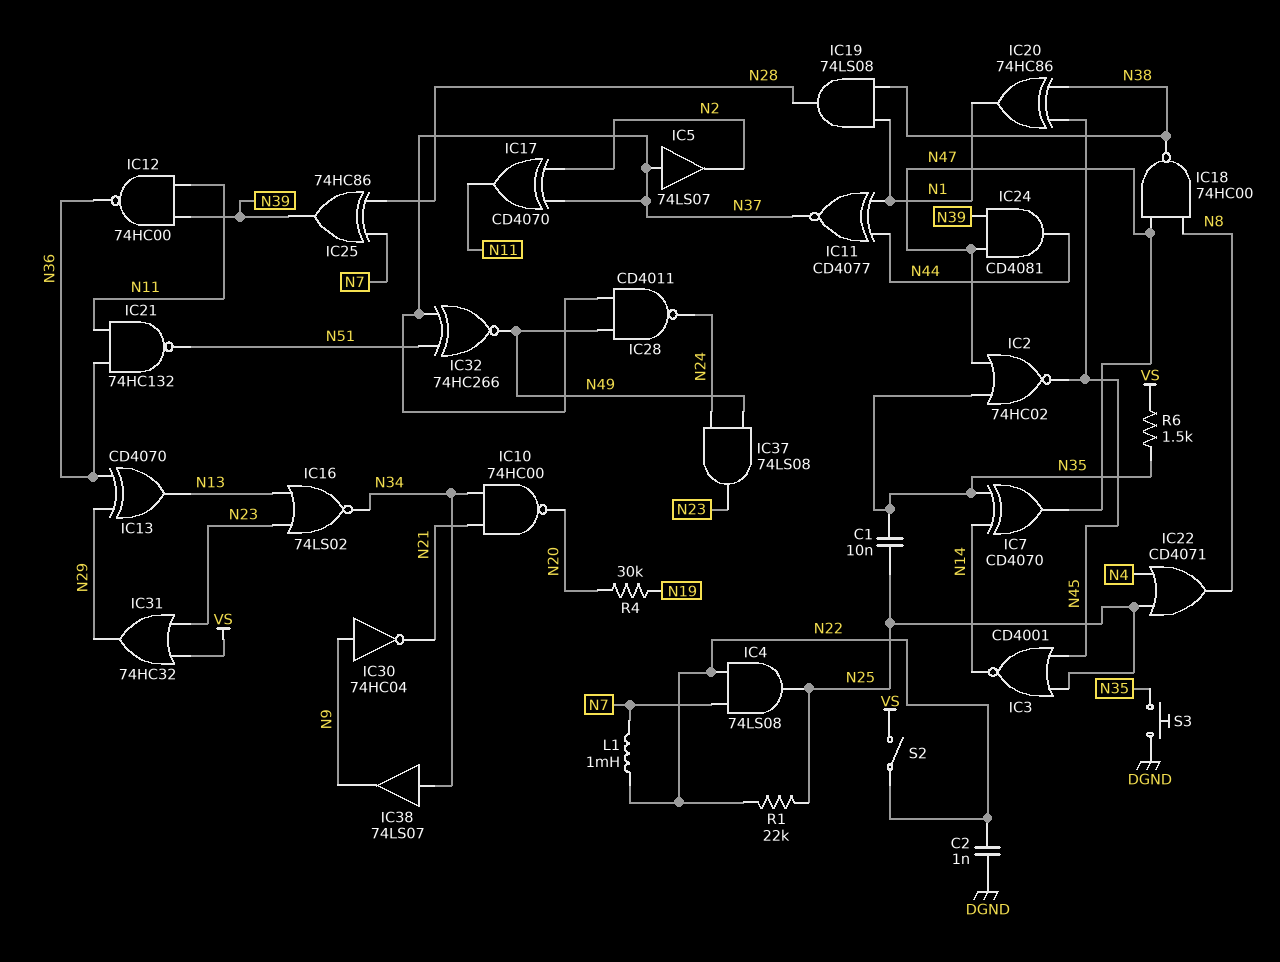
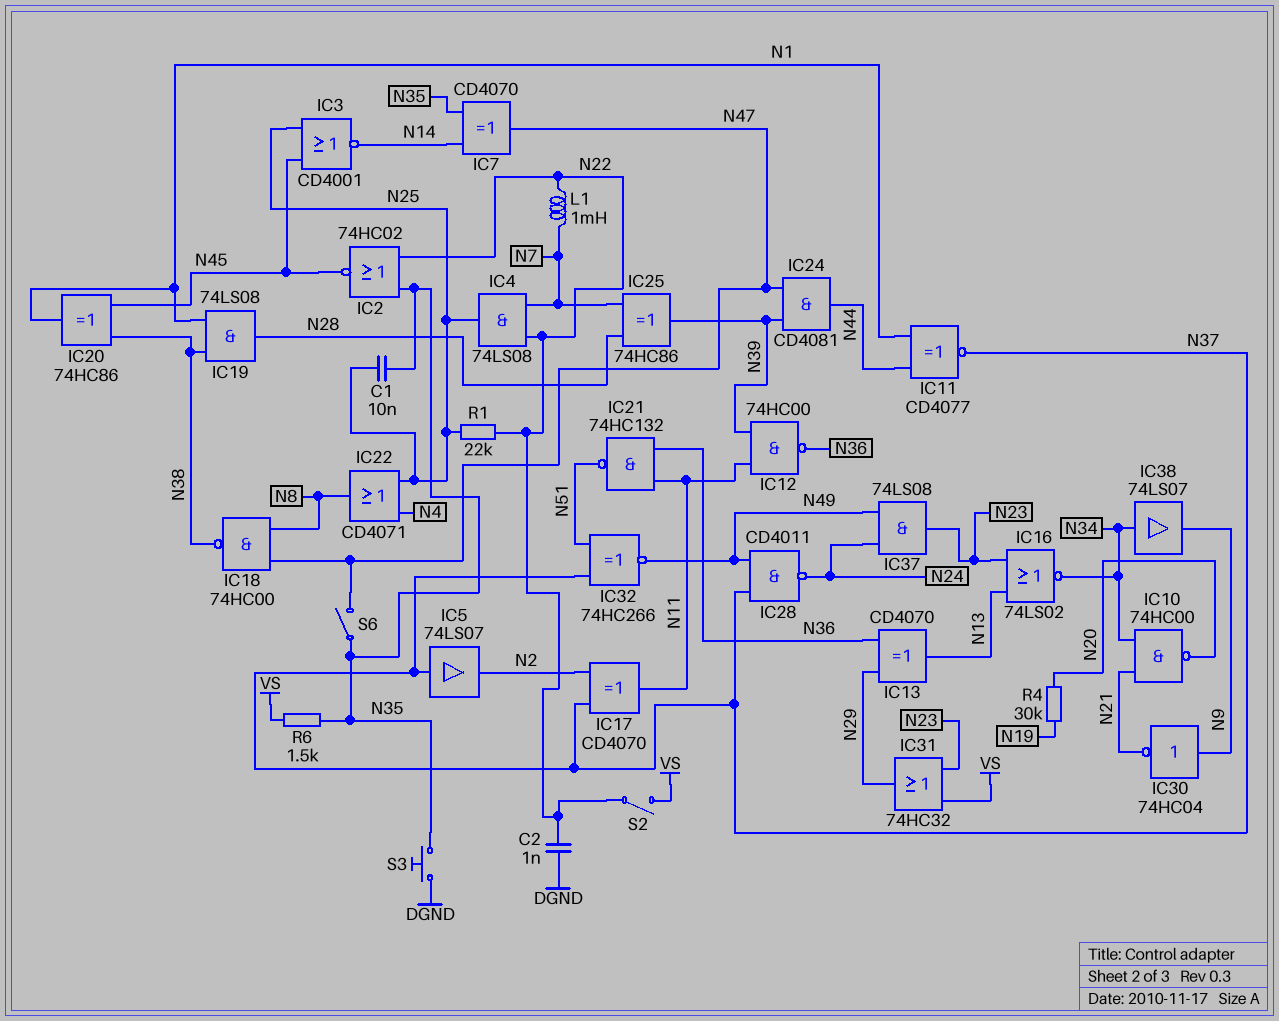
IC2: NOR 74HC02 (in N35, in N47, out N45) -> NOR 74HC02 (in N22, in N35, out N45)
S6: none -> switch (N35, N47)

